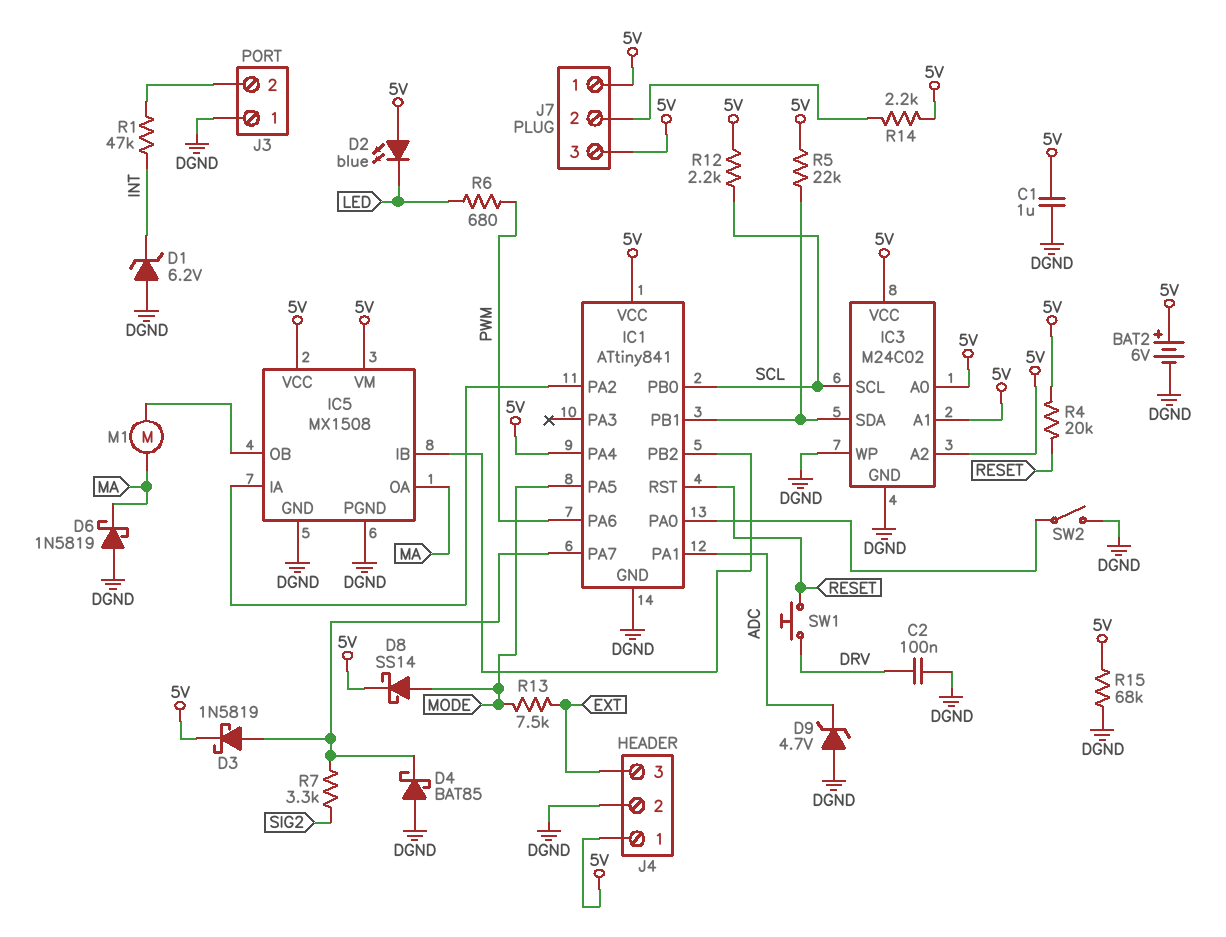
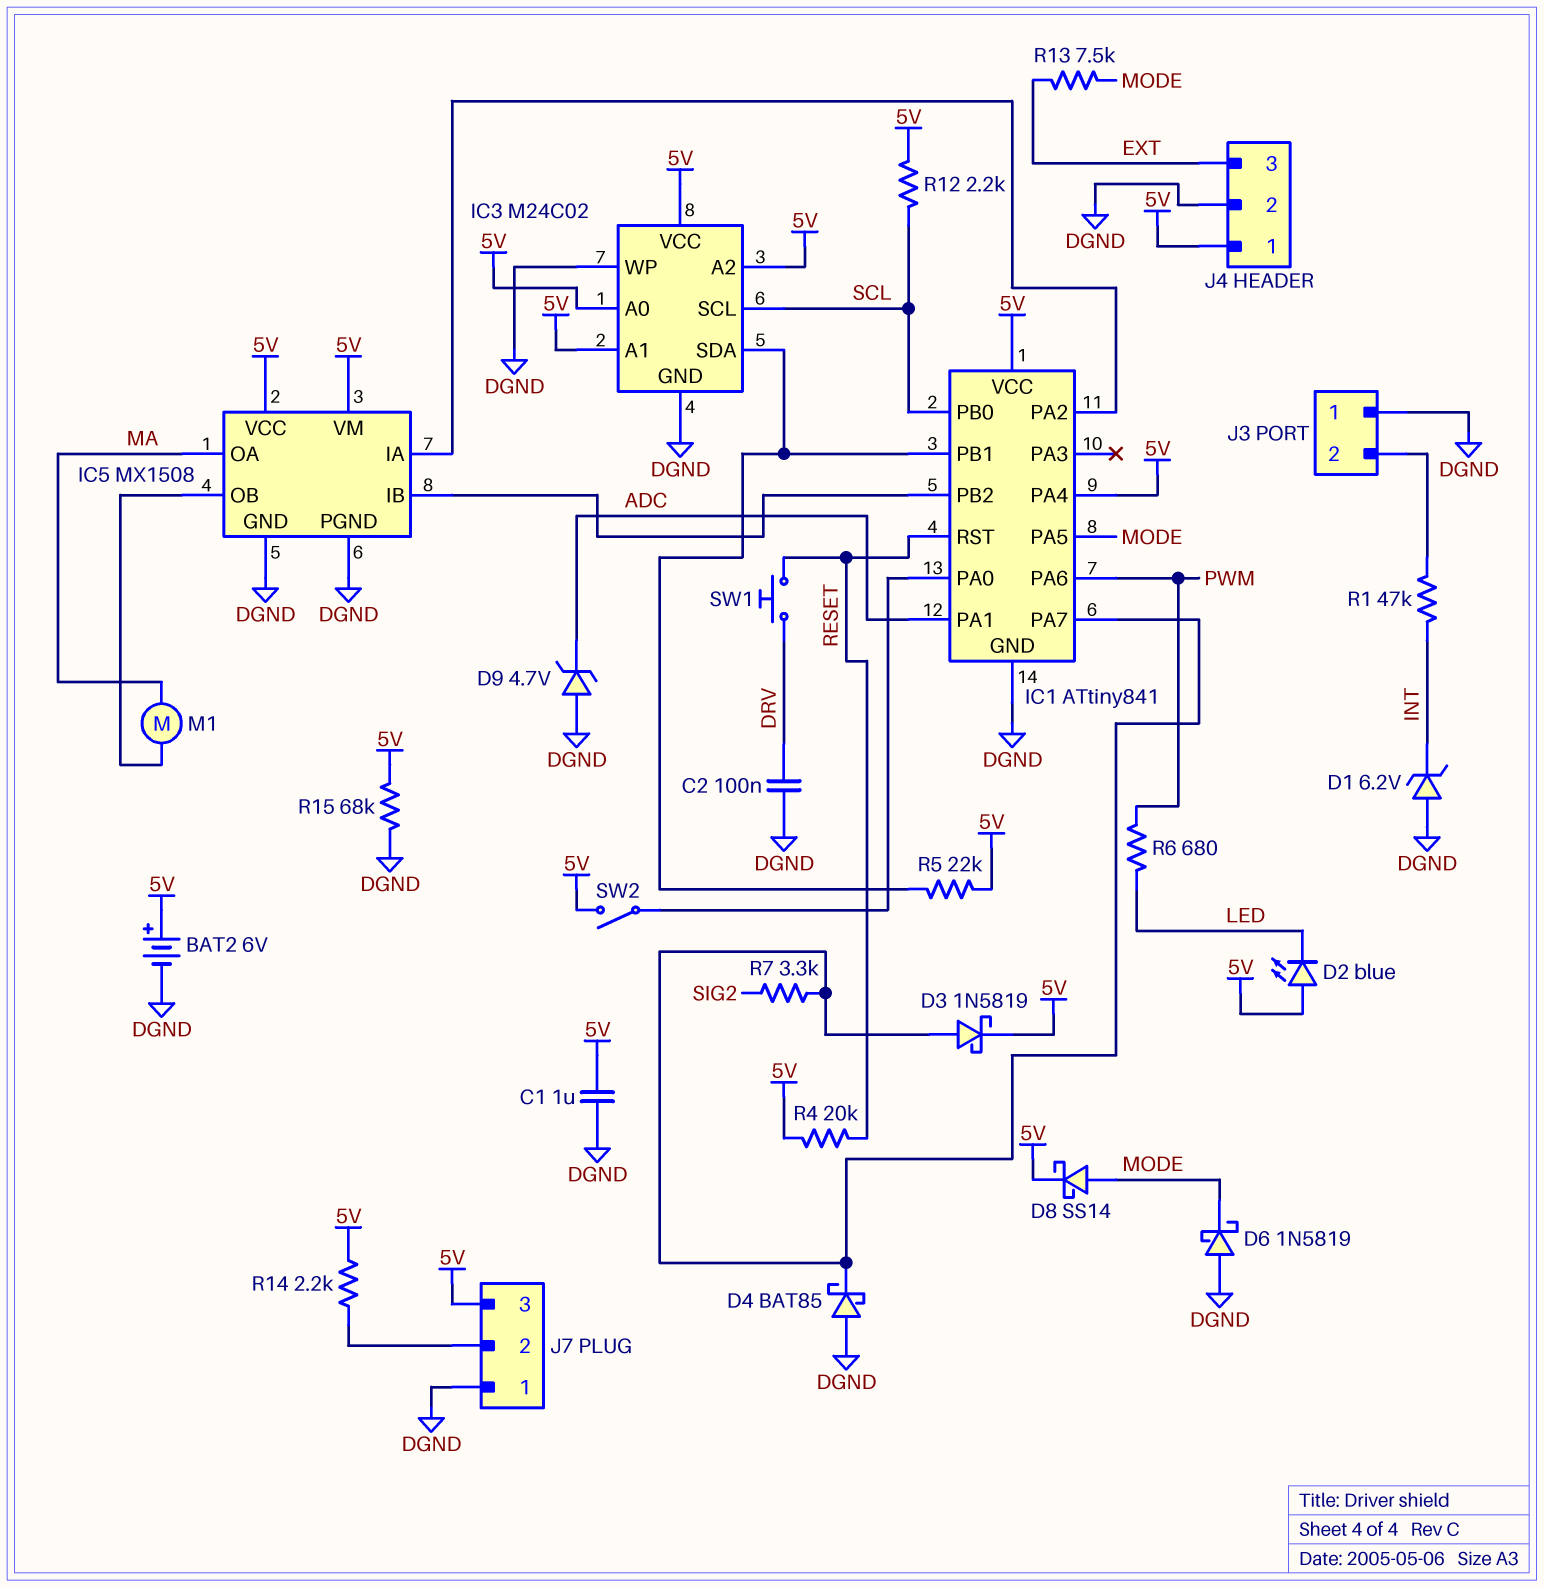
D6: schottky 1N5819 (A DGND, K MA) -> schottky 1N5819 (A DGND, K MODE)
J7 pin 1: 5V -> DGND
SW2: switch (DGND, IC1/PA0) -> switch (5V, IC1/PA0)

